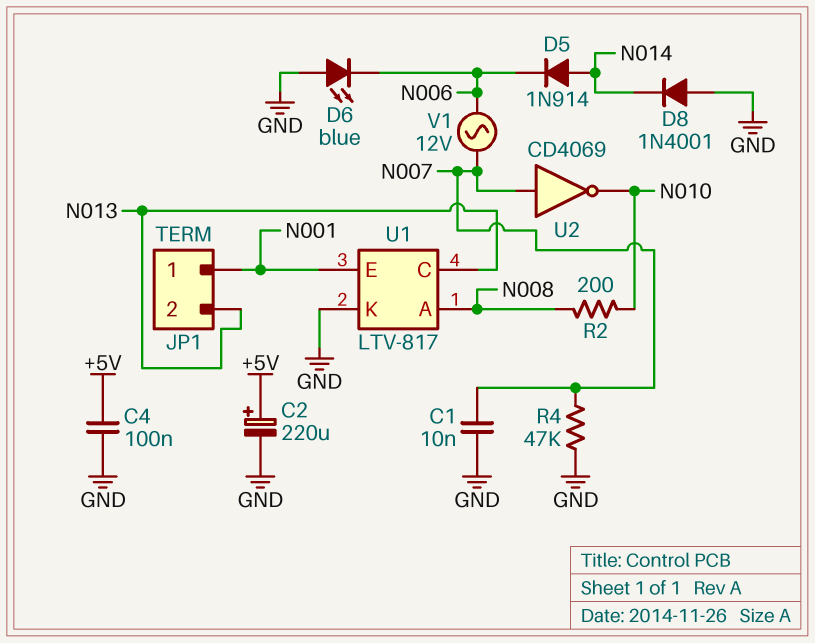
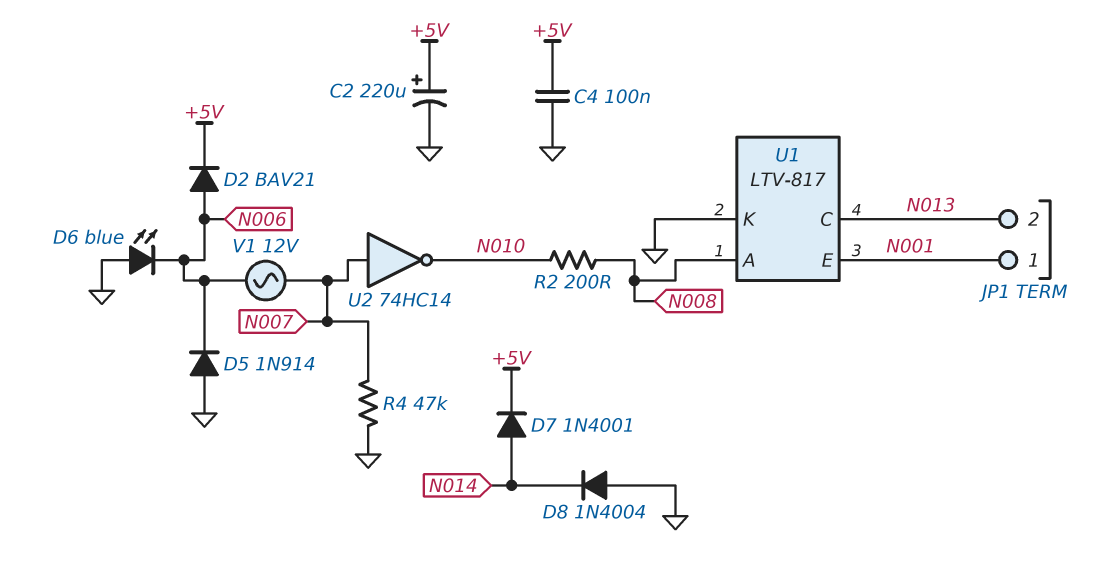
C1: 10nF (GND, N007) -> none
D2: none -> diode BAV21 (A N006, K +5V)
D5: diode 1N914 (A N014, K N006) -> diode 1N914 (A GND, K N006)
D7: none -> diode 1N4001 (A N014, K +5V)
D8: diode 1N4001 (A GND, K N014) -> diode 1N4004 (A GND, K N014)
U2: NOT CD4069 (in N007, out N010) -> NOT 74HC14 (in N007, out N010)

